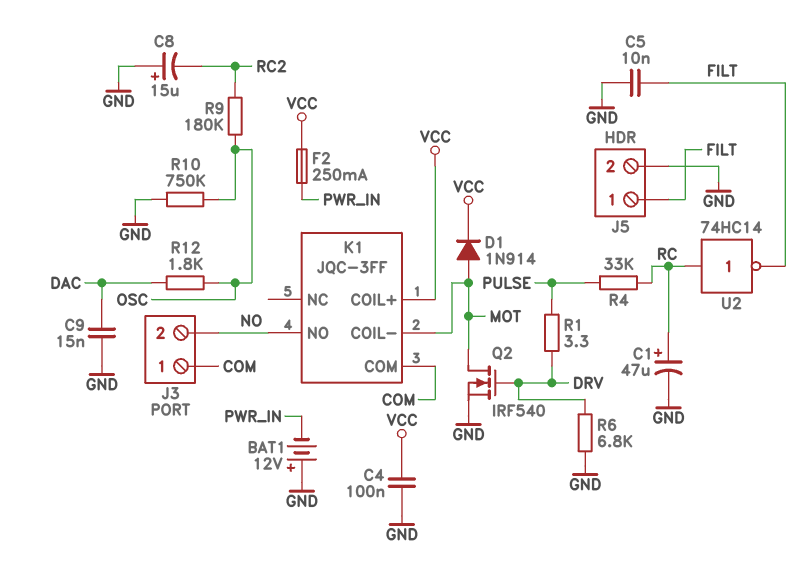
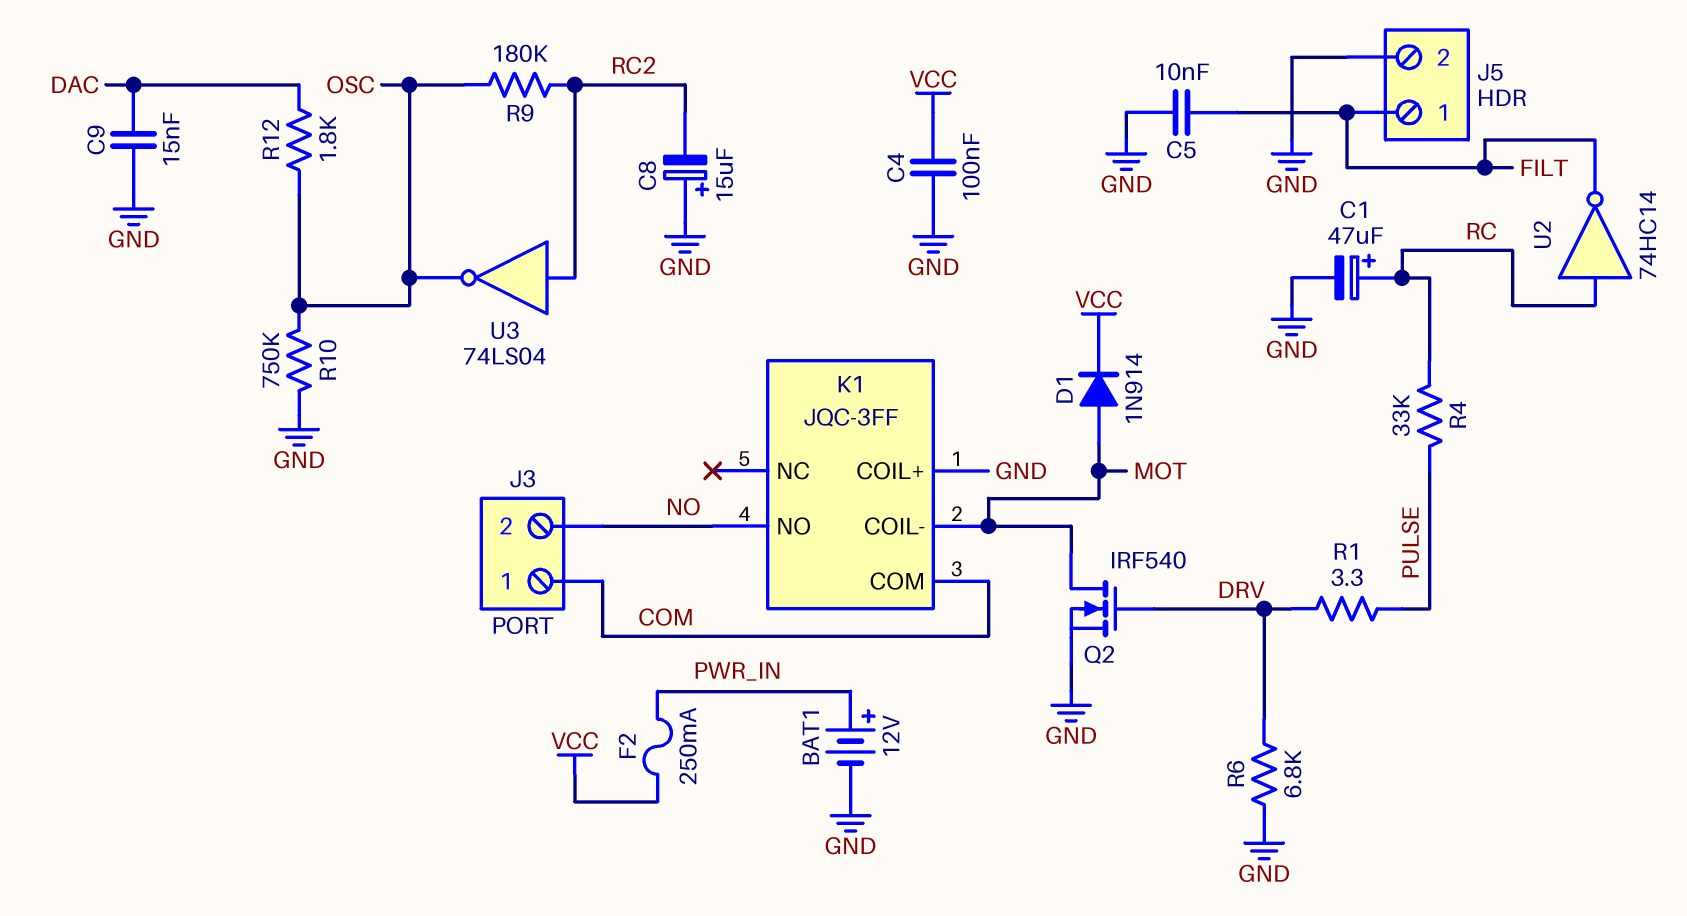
BAT1: 12V (plus GND, minus PWR_IN) -> 12V (plus PWR_IN, minus GND)
K1 pin COIL+: VCC -> GND
U3: none -> NOT 74LS04 (in RC2, out OSC)

